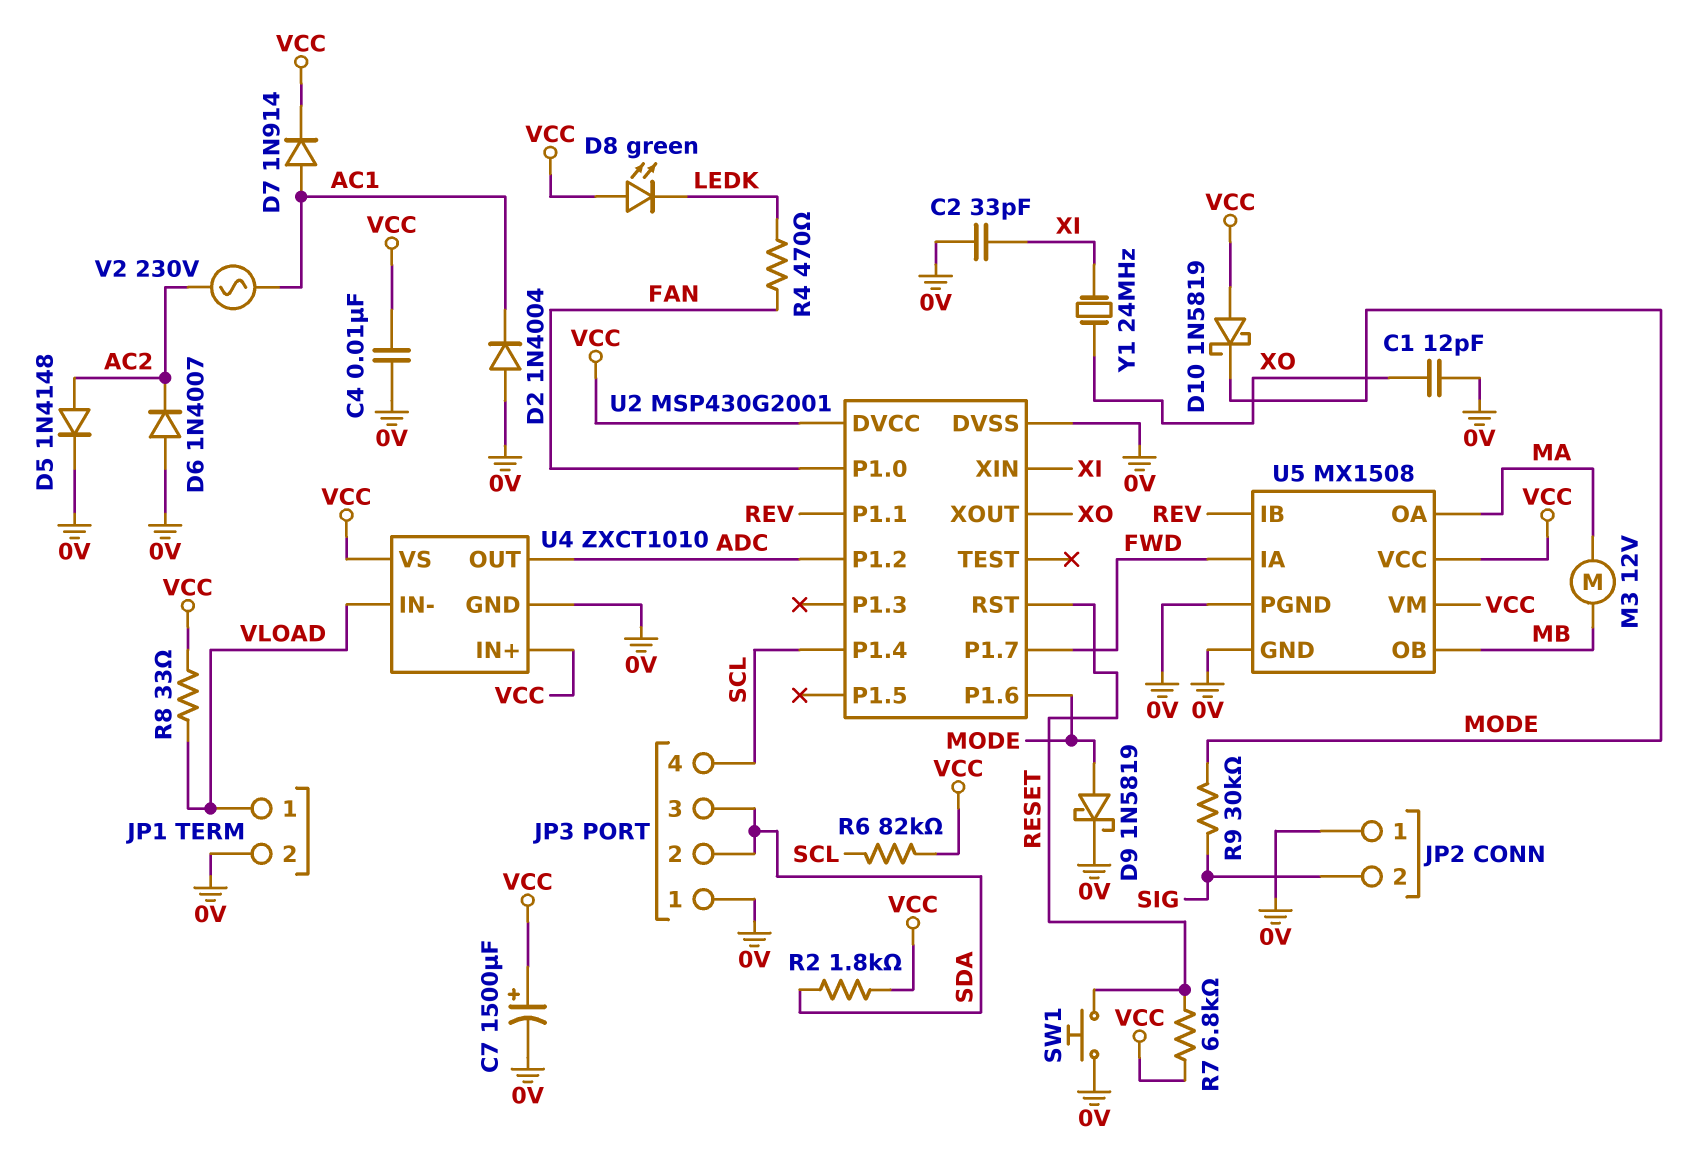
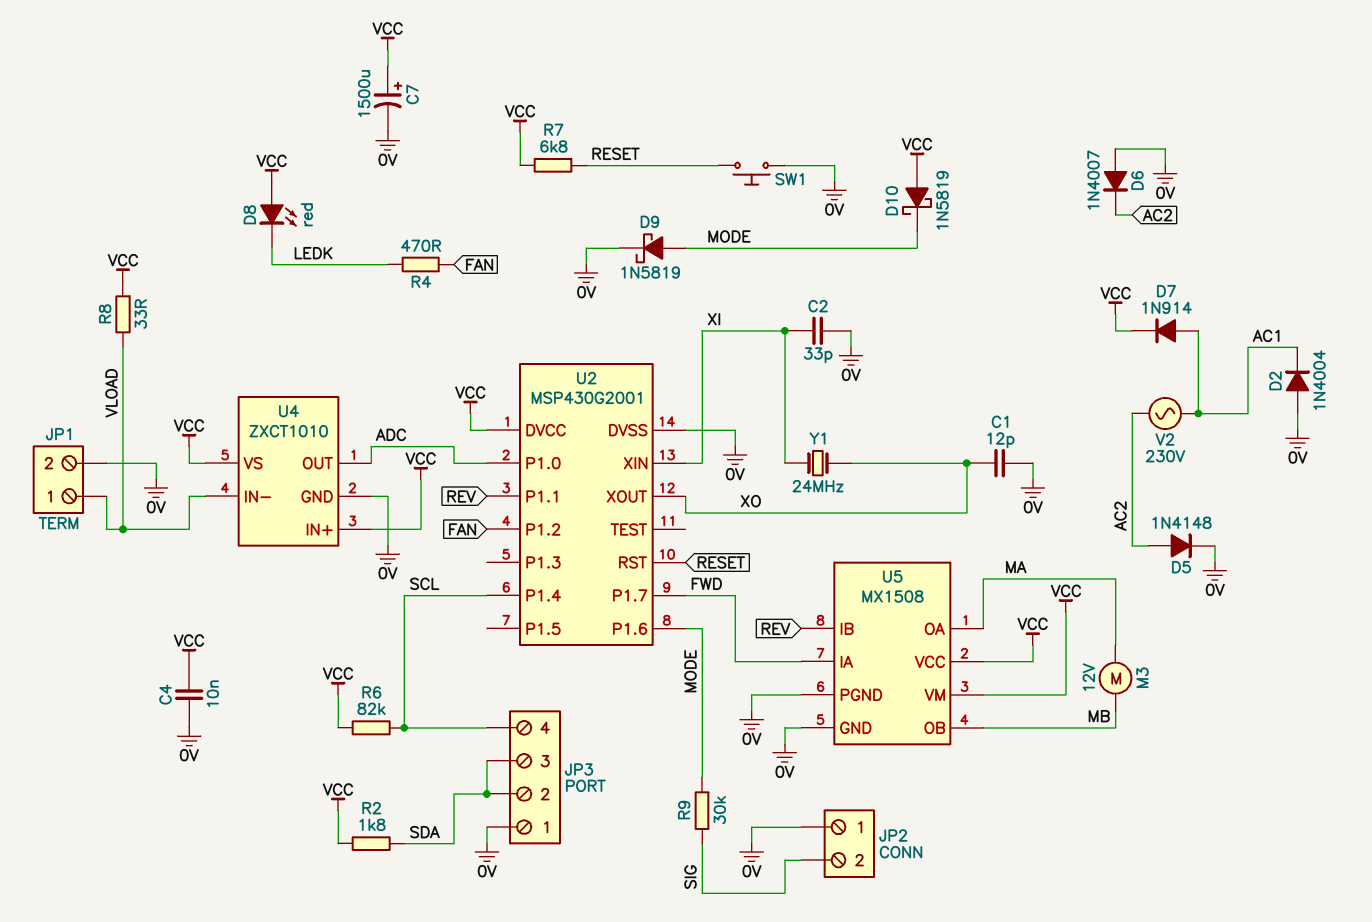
D8: LED green (A VCC, K LEDK) -> LED red (A VCC, K LEDK)
U2 pin P1.0: FAN -> ADC
U2 pin P1.2: ADC -> FAN

